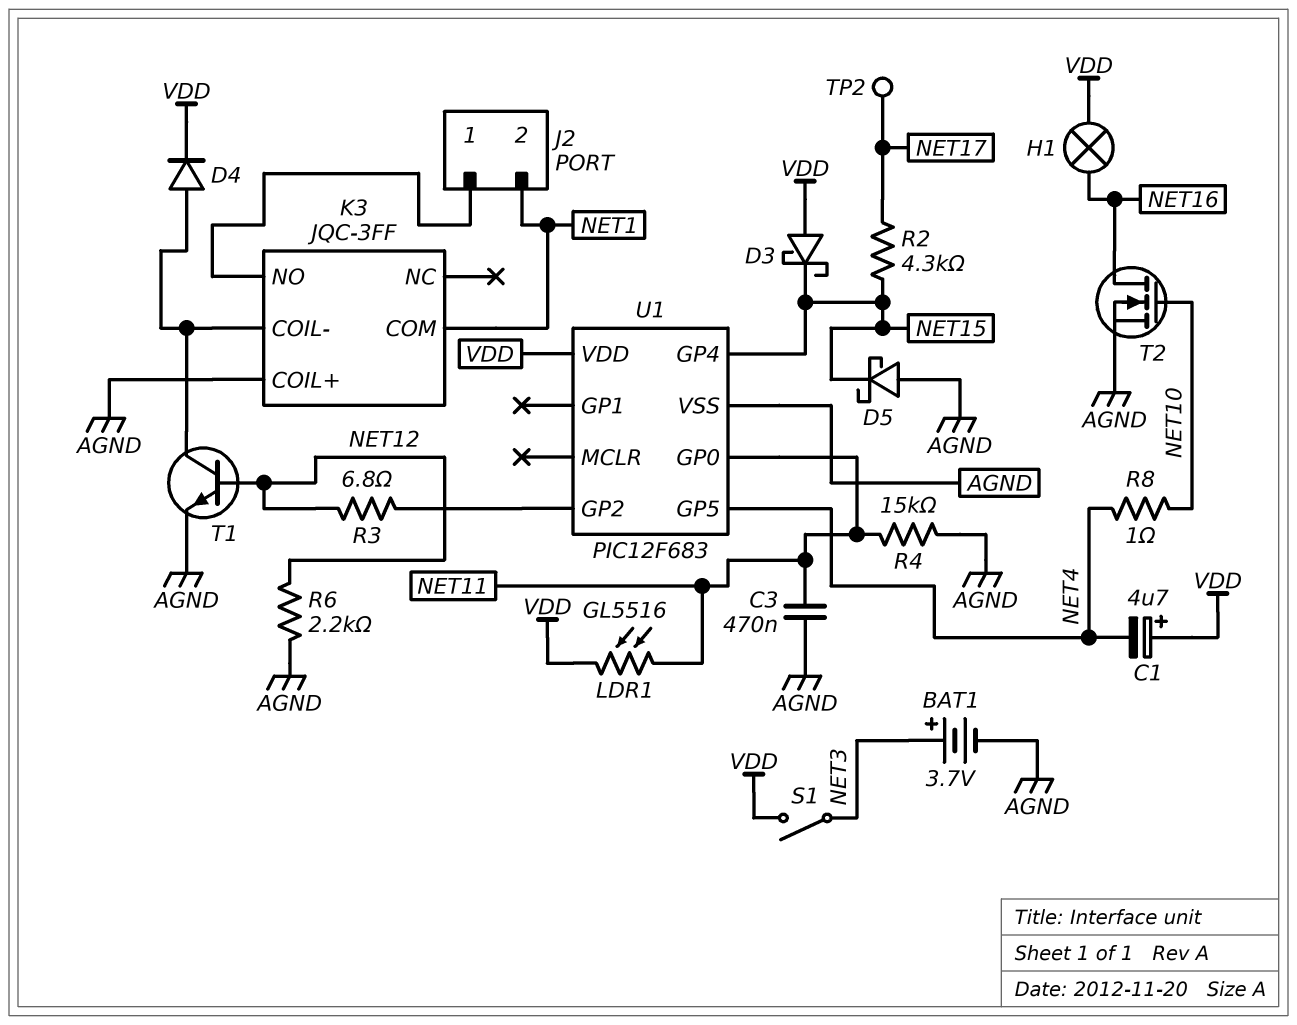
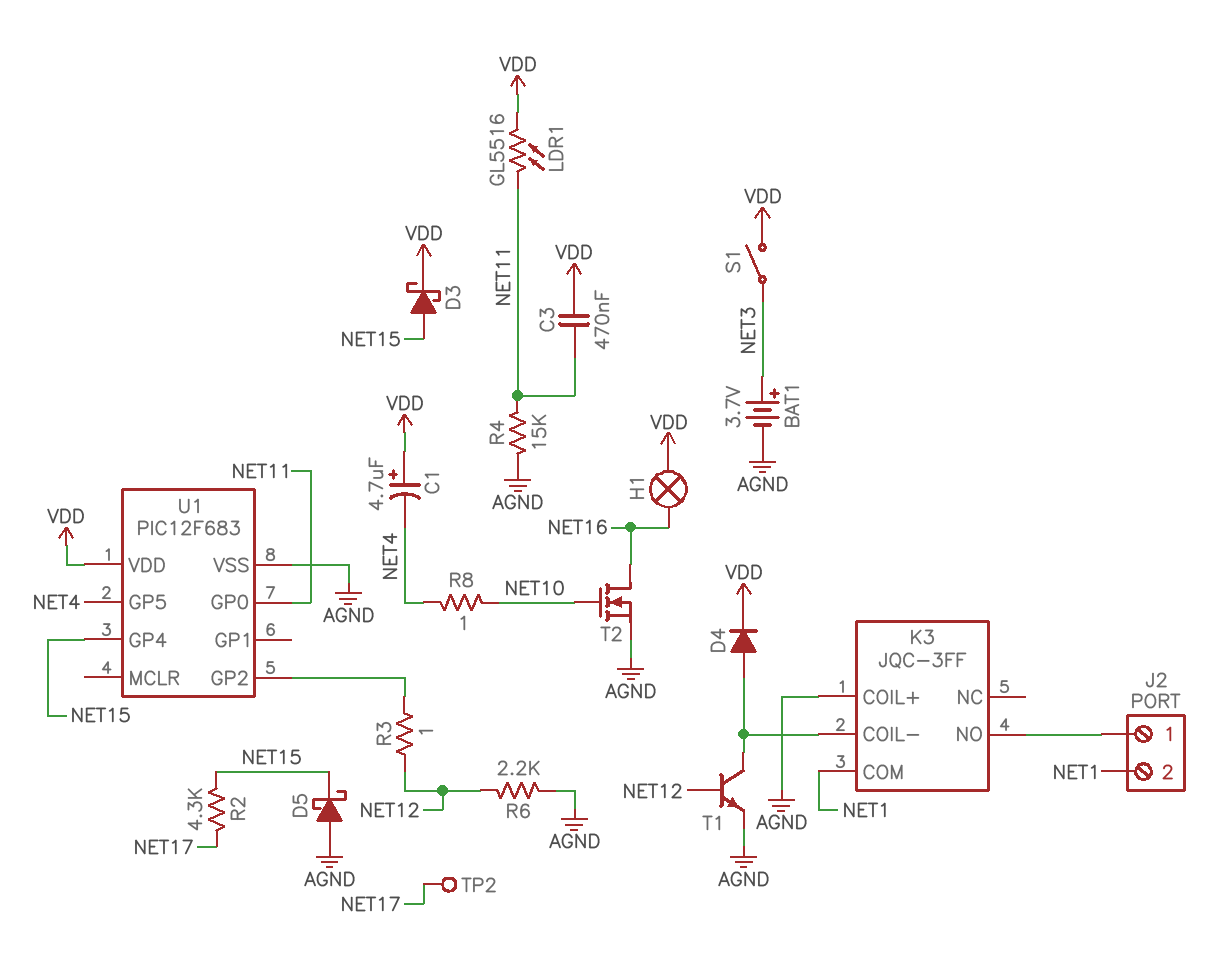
C3: 470nF (AGND, NET11) -> 470nF (NET11, VDD)
D3: schottky (A VDD, K NET15) -> schottky (A NET15, K VDD)
R3: 6.8 (NET12, U1/GP2) -> 1 (NET12, U1/GP2)

